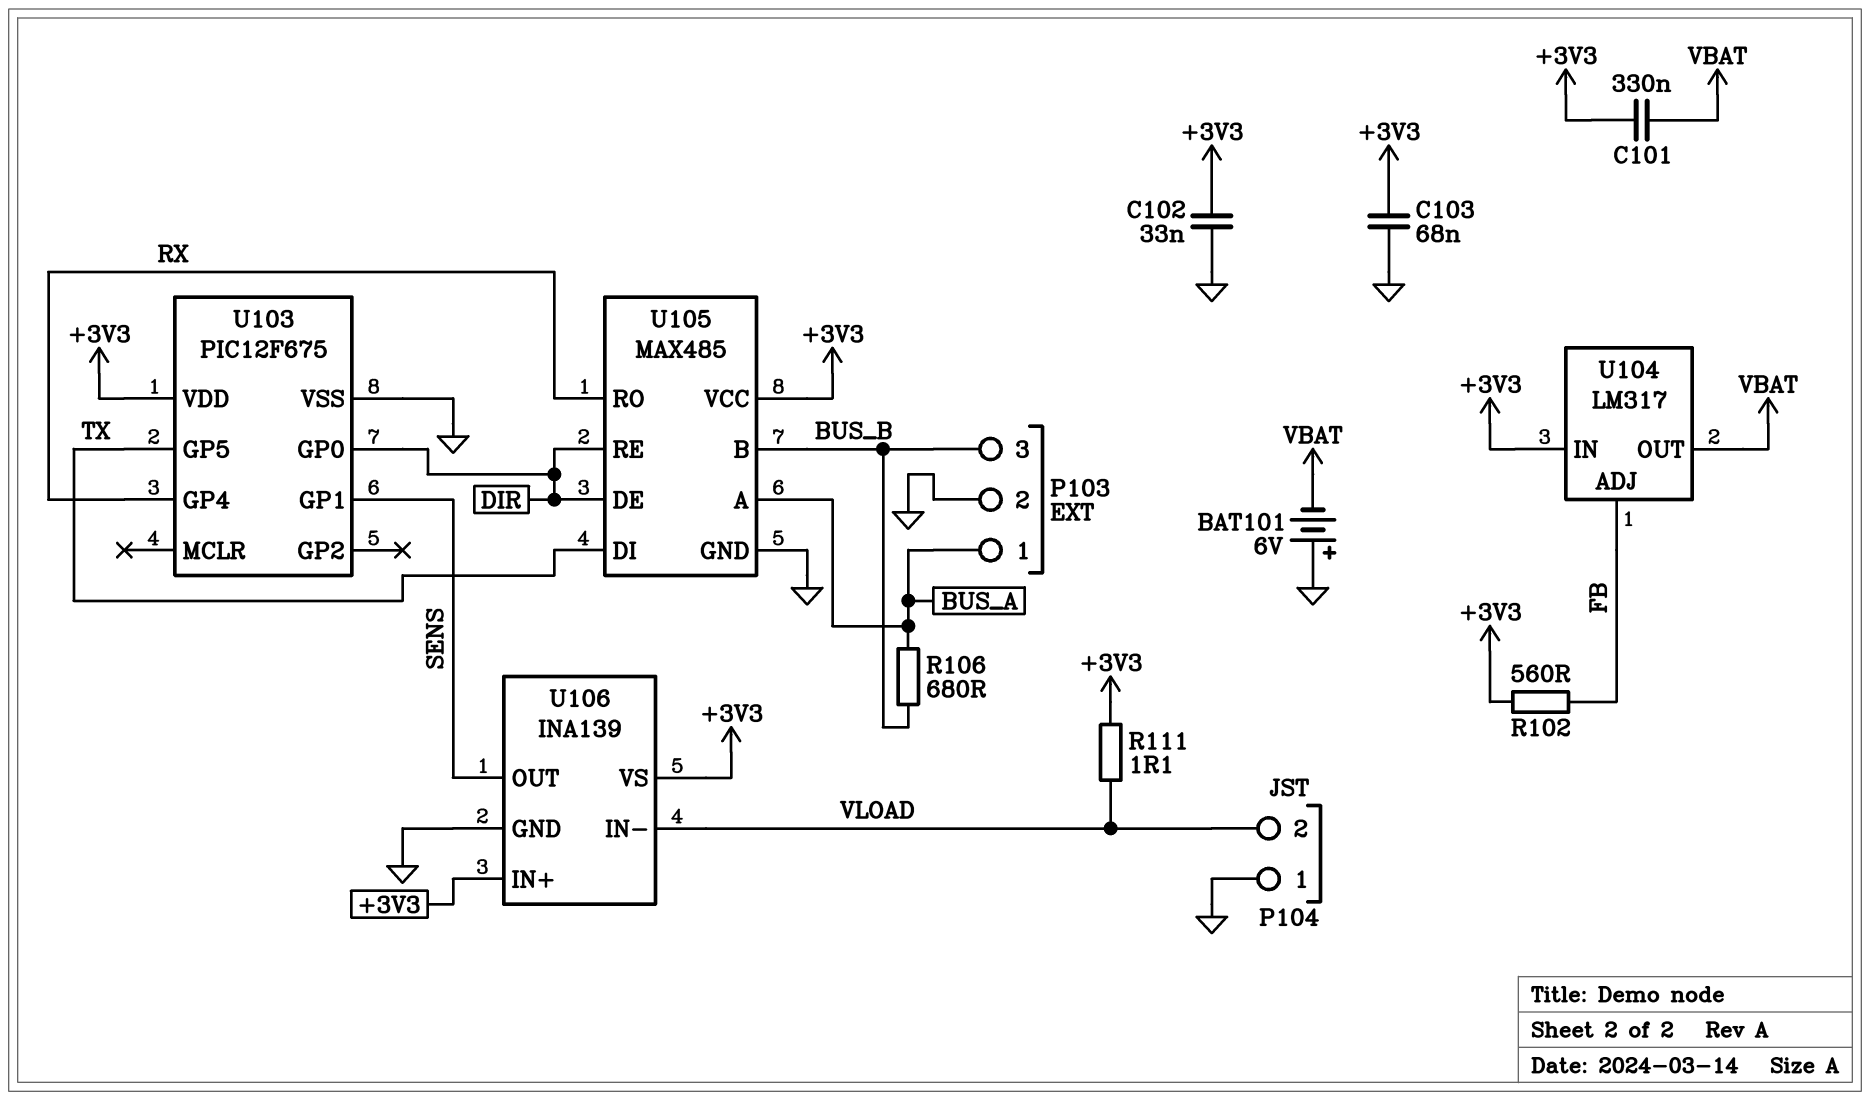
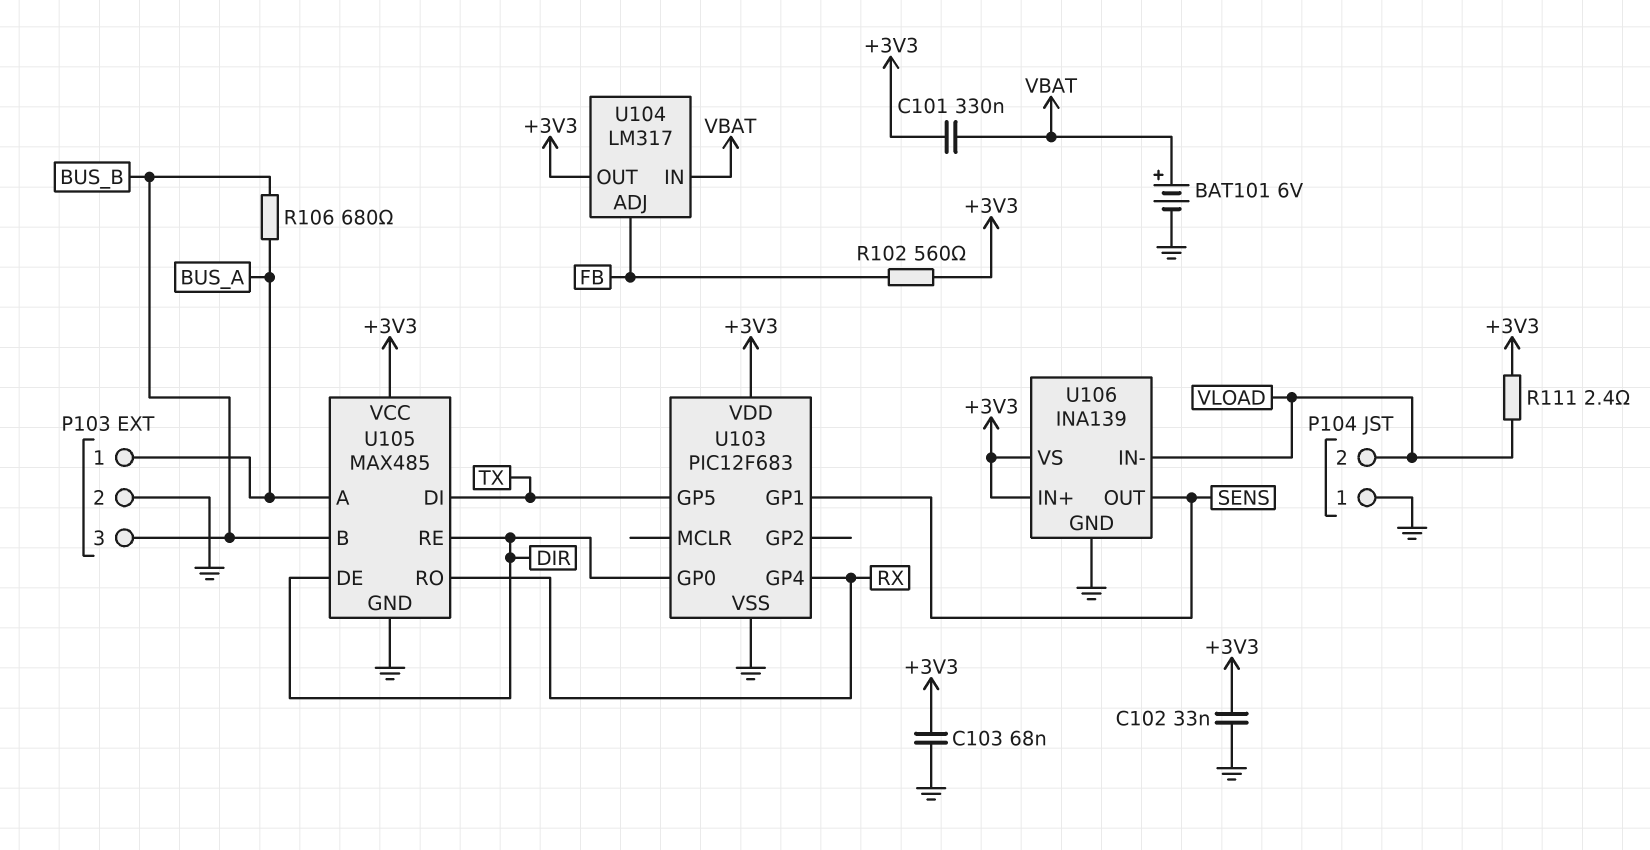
BAT101: 6V (plus GND, minus VBAT) -> 6V (plus VBAT, minus GND)
R111: 1.1 (+3V3, VLOAD) -> 2.4 (+3V3, VLOAD)
U103: PIC12F675 -> PIC12F683
U104 pin IN: +3V3 -> VBAT
U104 pin OUT: VBAT -> +3V3

